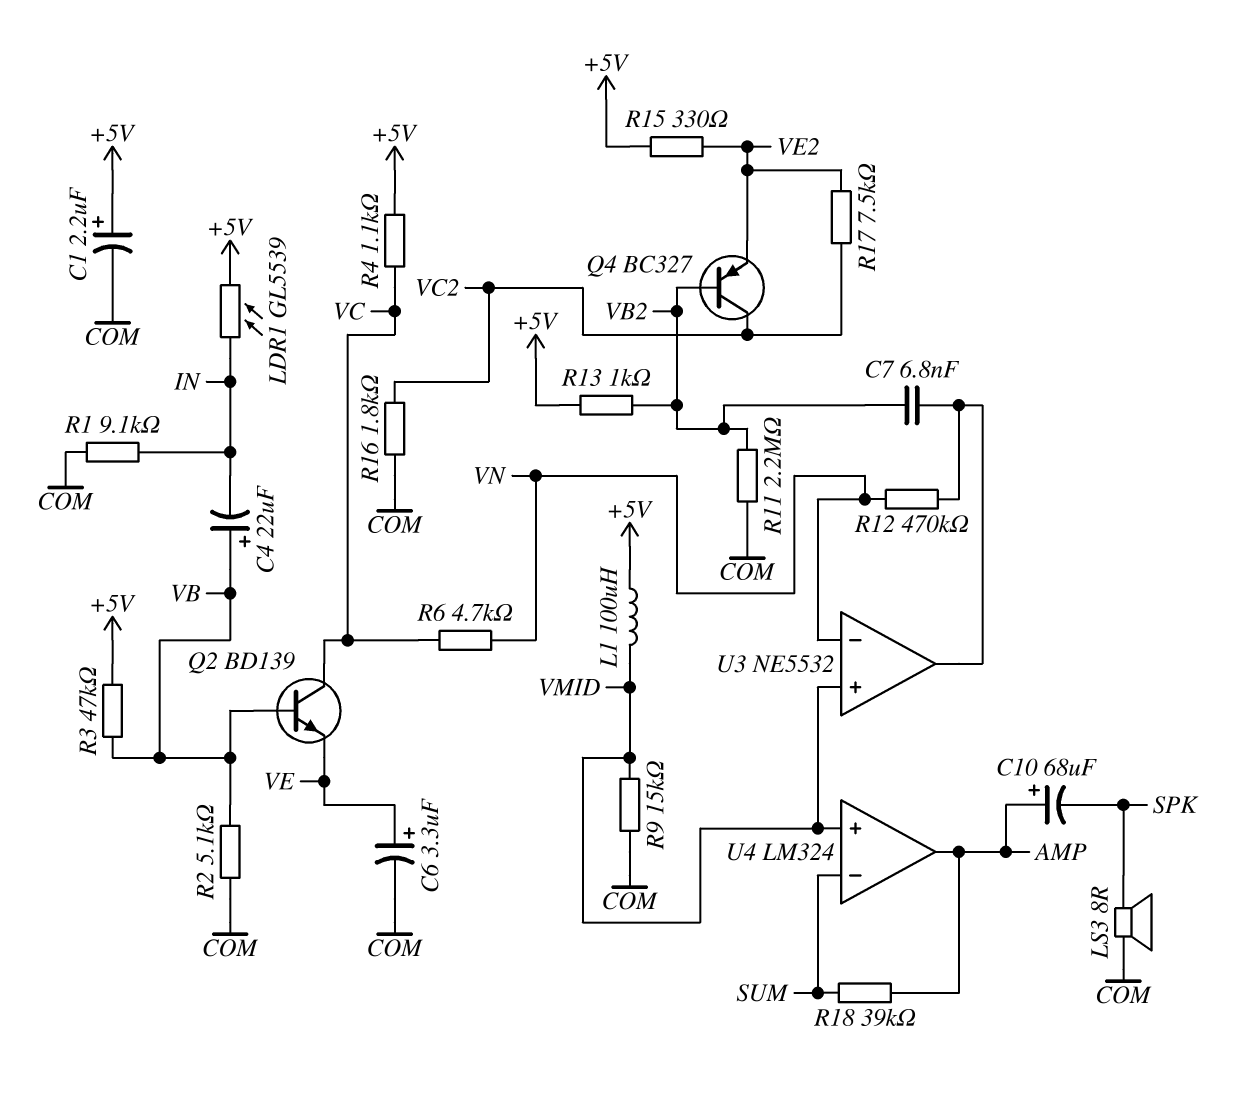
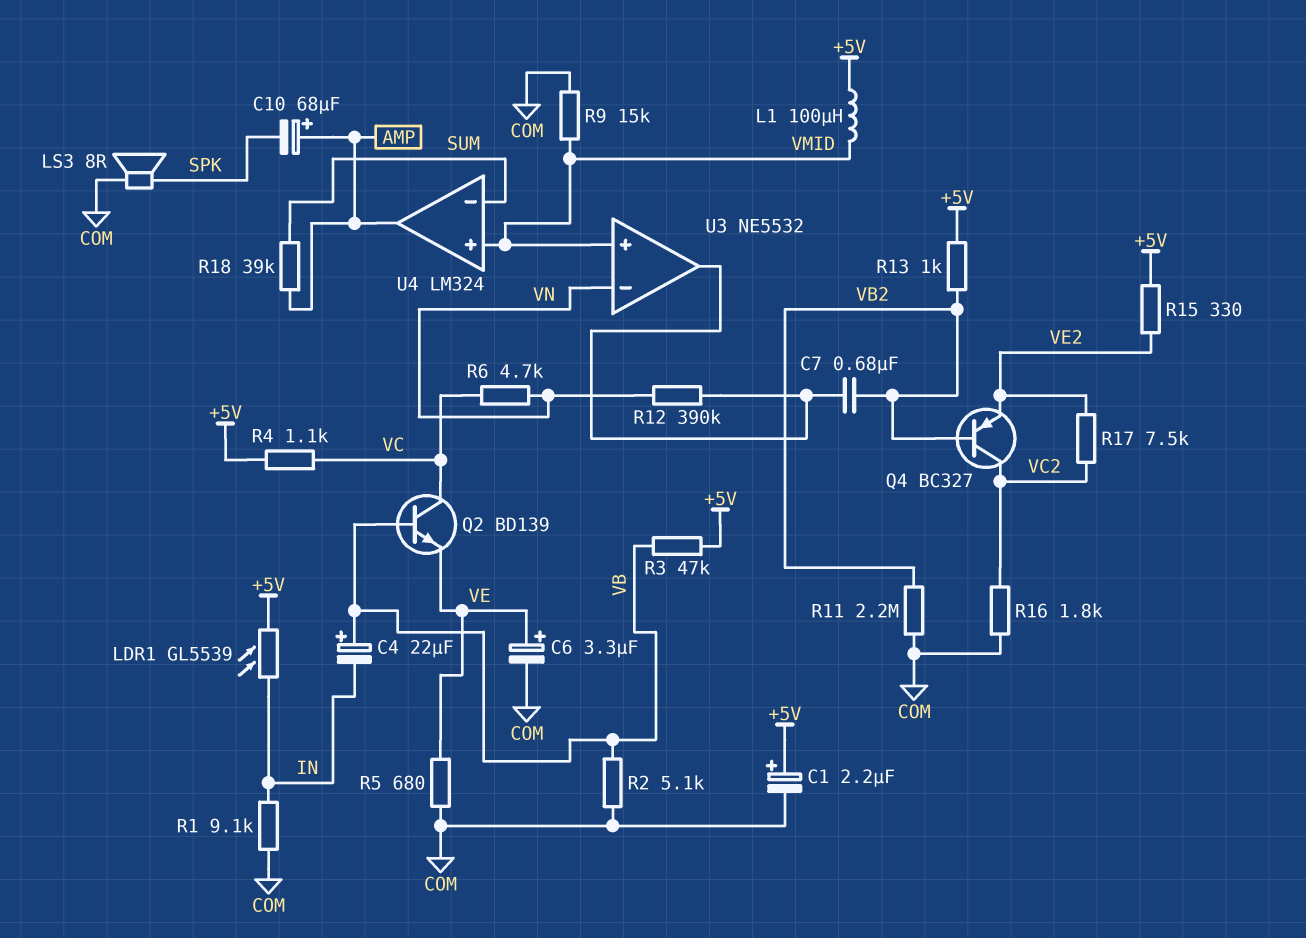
C7: 6.8nF (U3/out, VB2) -> 680nF (U3/out, VB2)
R5: none -> 680 (COM, VE)
R12: 470k (U3/out, VN) -> 390k (U3/out, VN)

